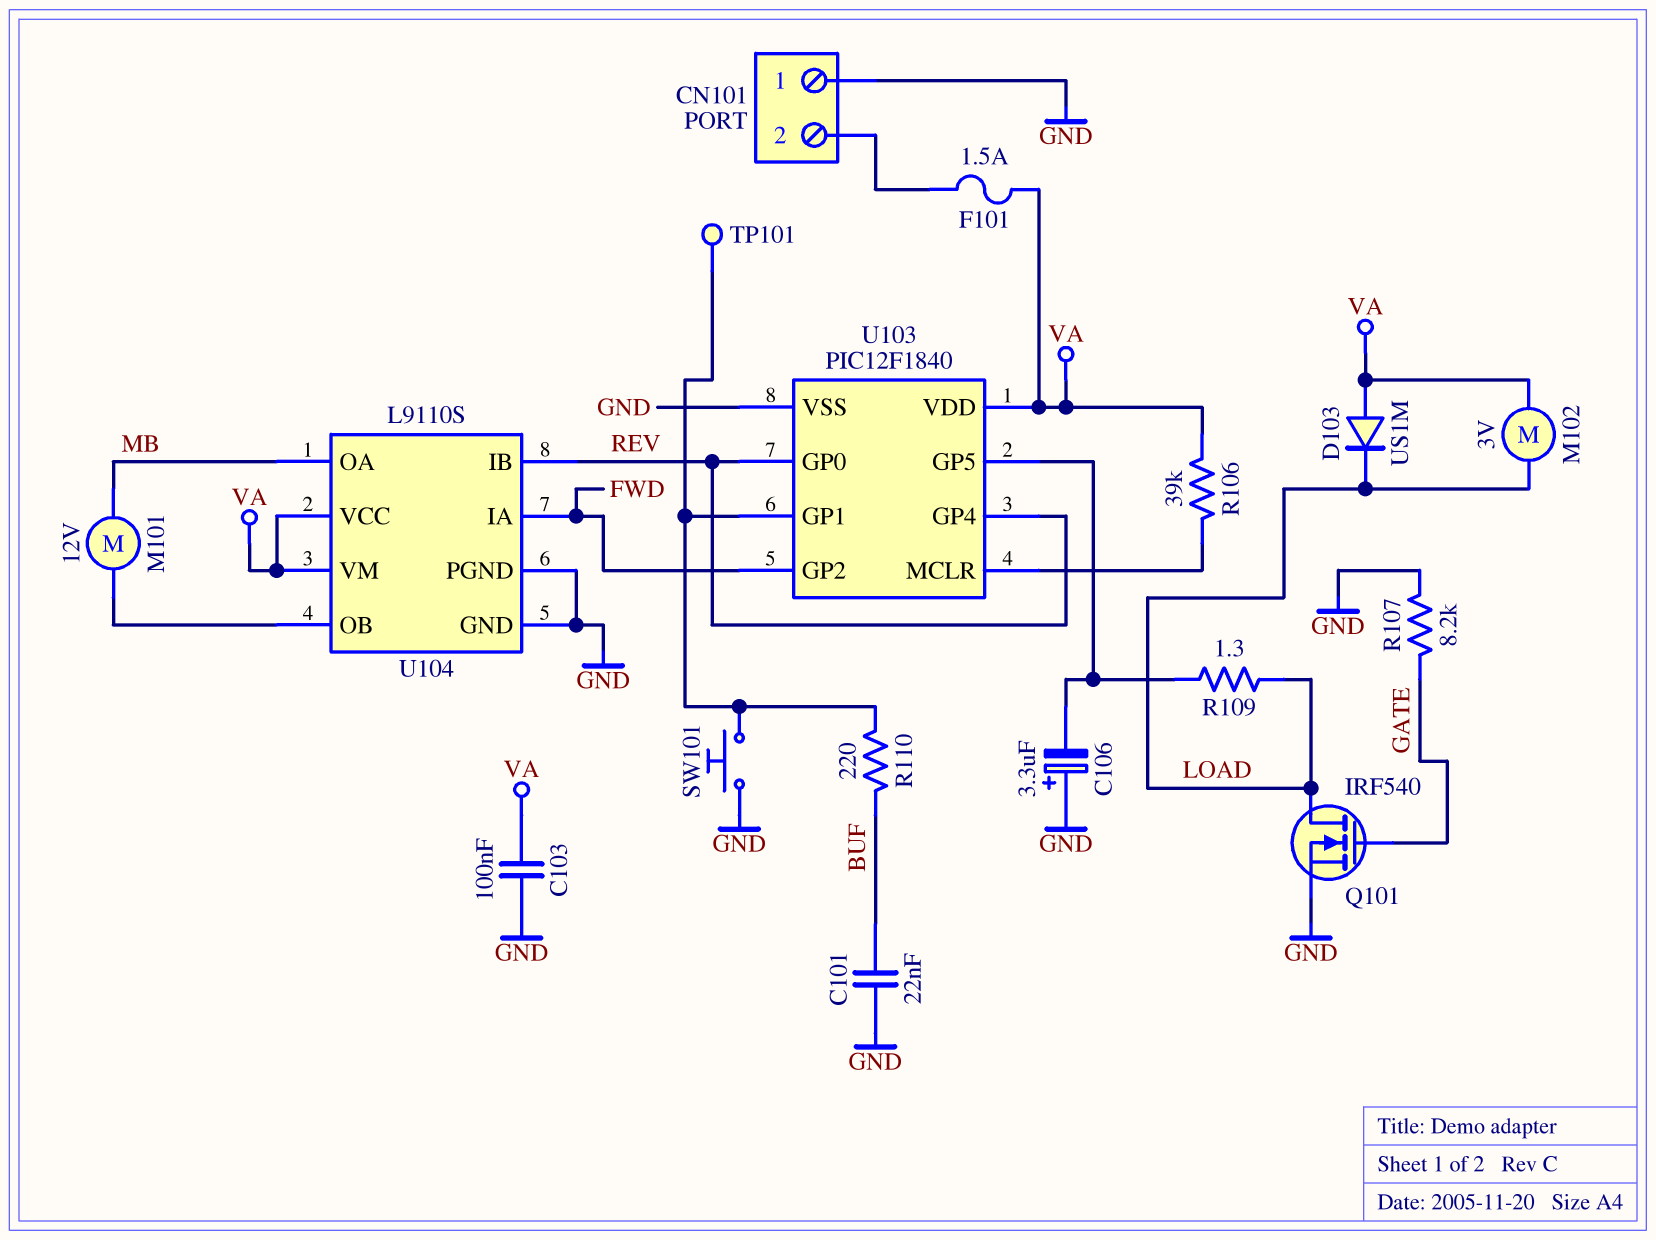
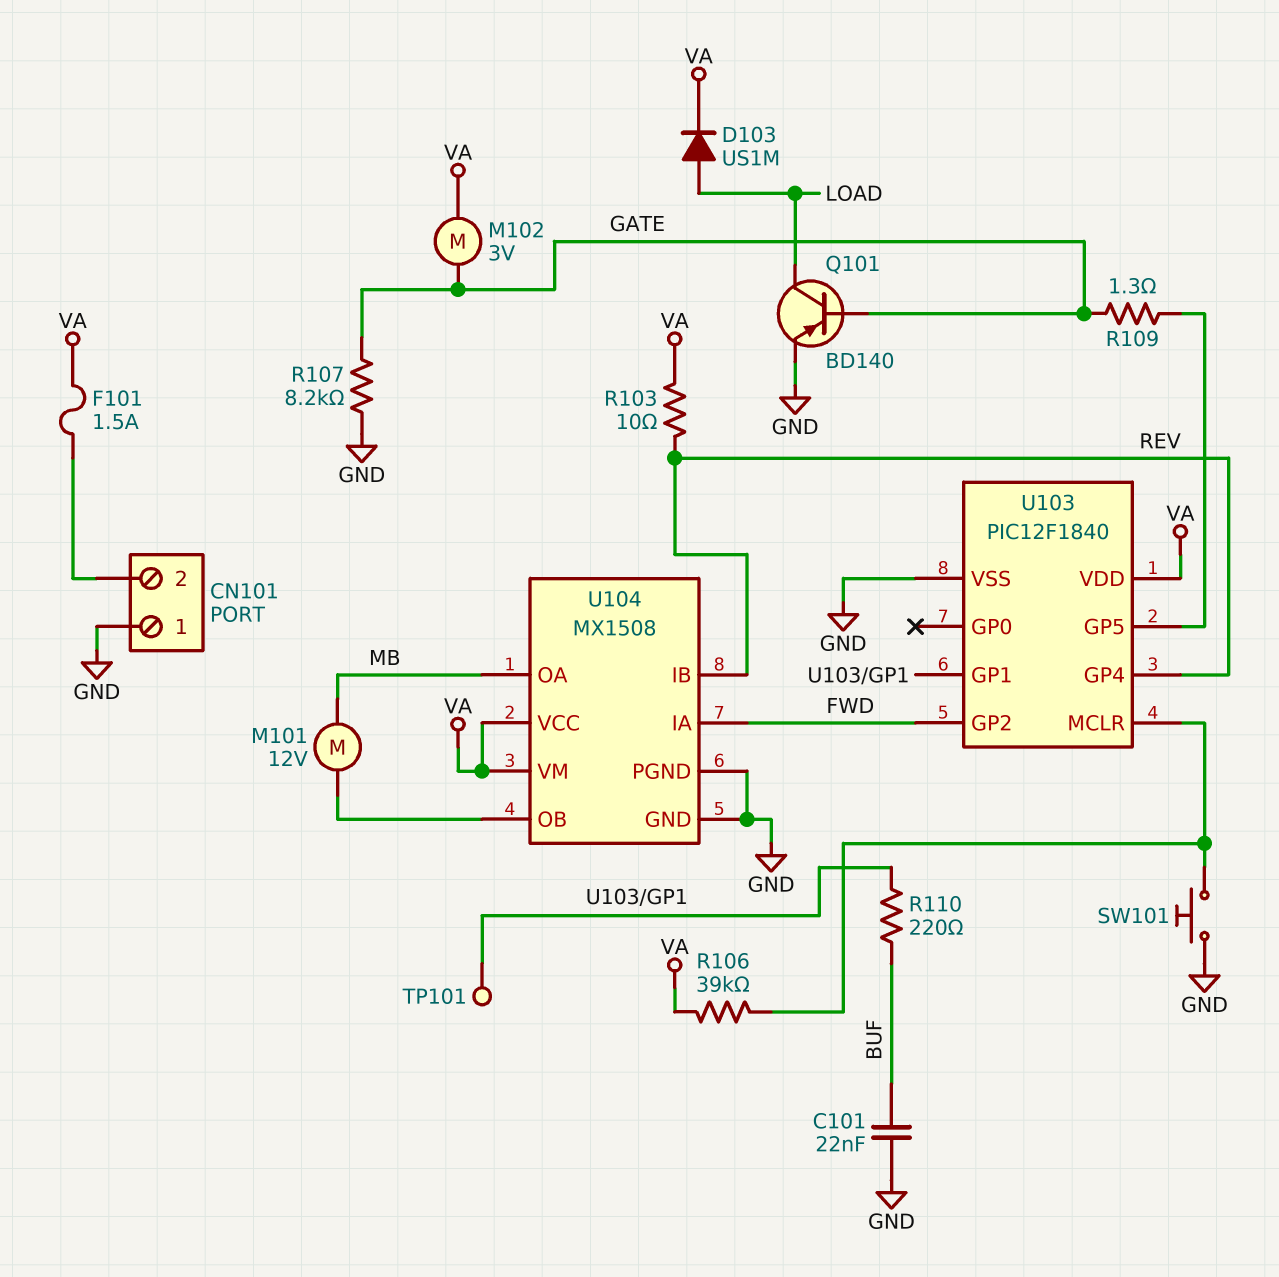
C103: 100nF (GND, VA) -> none
C106: 3.3uF (plus GND, minus U103/GP5) -> none
D103: diode US1M (A VA, K LOAD) -> diode US1M (A LOAD, K VA)
M102: motor 3V (LOAD, VA) -> motor 3V (GATE, VA)
Q101: NMOS IRF540 (G GATE, D LOAD, S GND) -> PNP BD140 (B GATE, C LOAD, E GND)
R103: none -> 10 (REV, VA)
R109: 1.3 (LOAD, U103/GP5) -> 1.3 (GATE, U103/GP5)
SW101: button (GND, U103/GP1) -> button (GND, U103/MCLR)
U103 pin GP0: REV -> none
U104: L9110S -> MX1508

